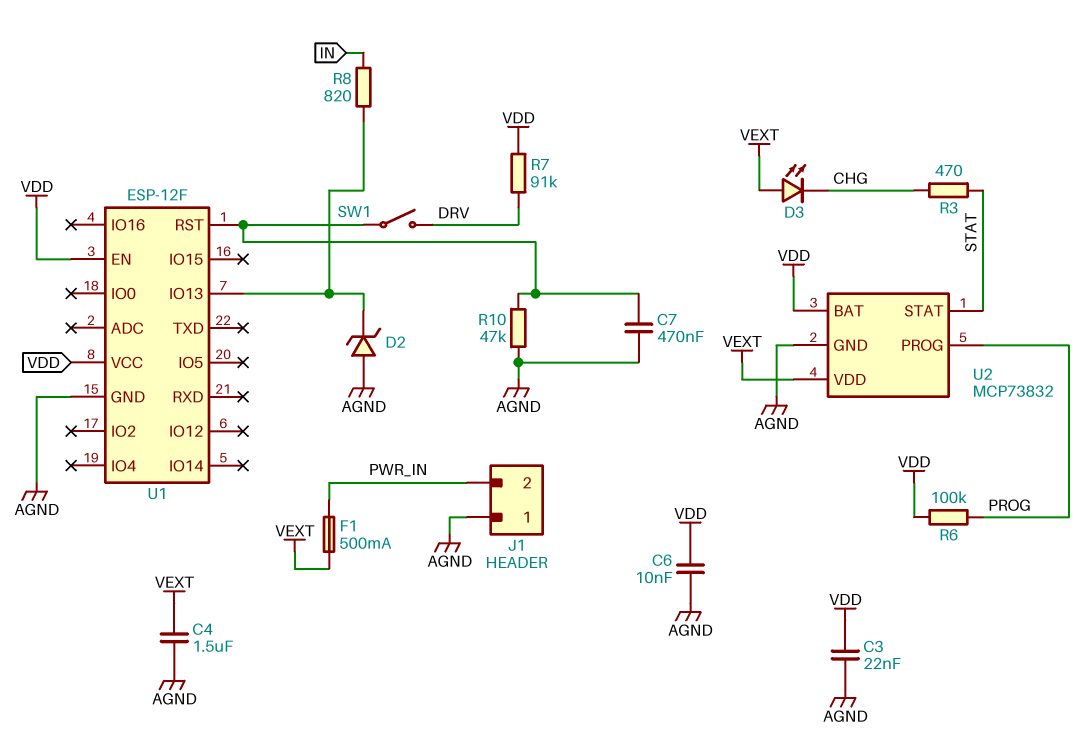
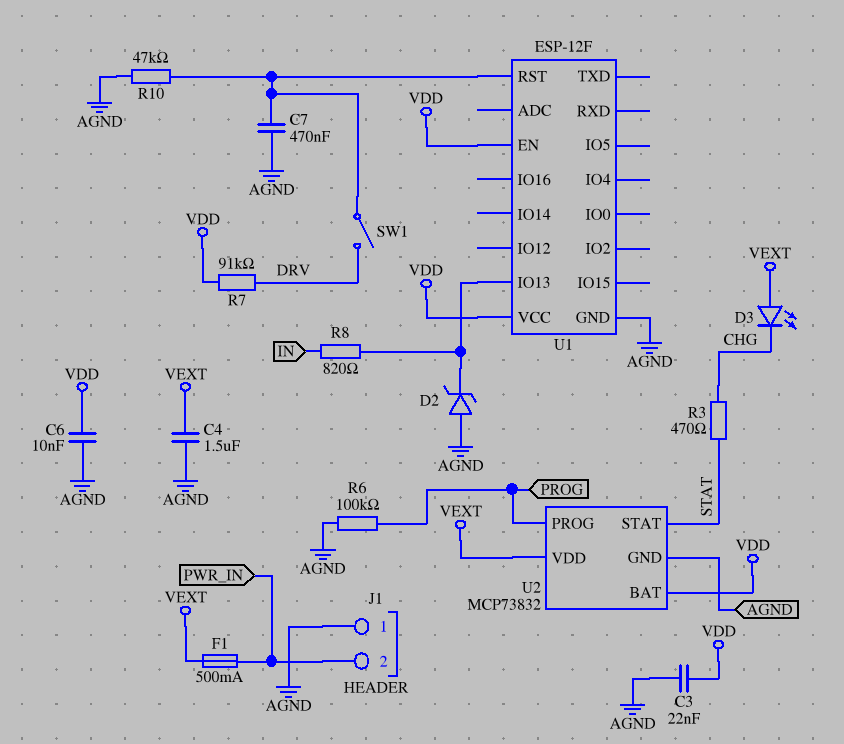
R6: 100k (PROG, VDD) -> 100k (AGND, PROG)

